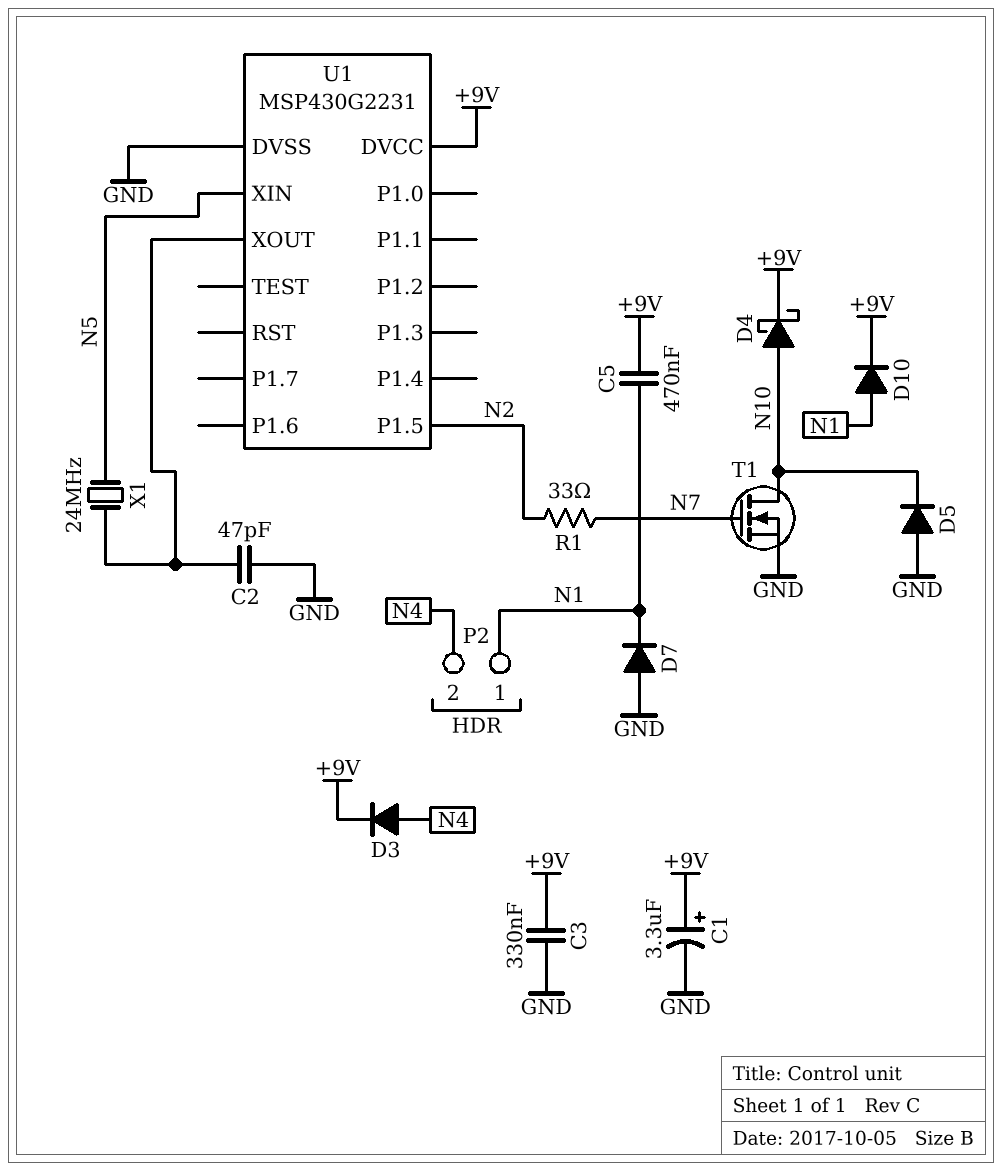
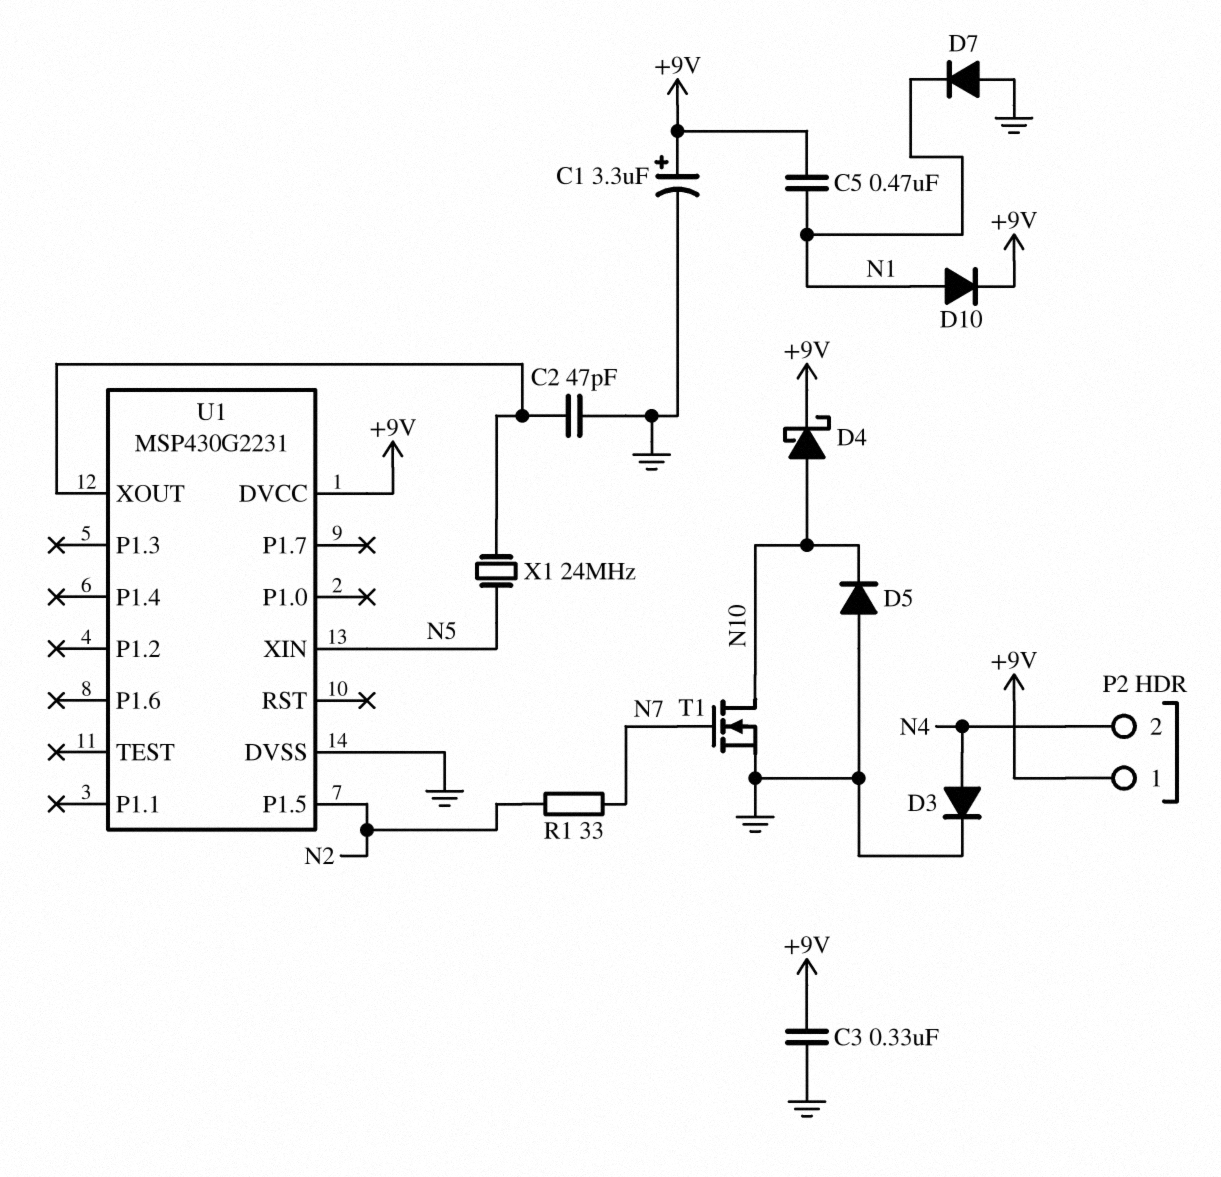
D3: diode (A N4, K +9V) -> diode (A N4, K GND)
P2 pin 1: N1 -> +9V

